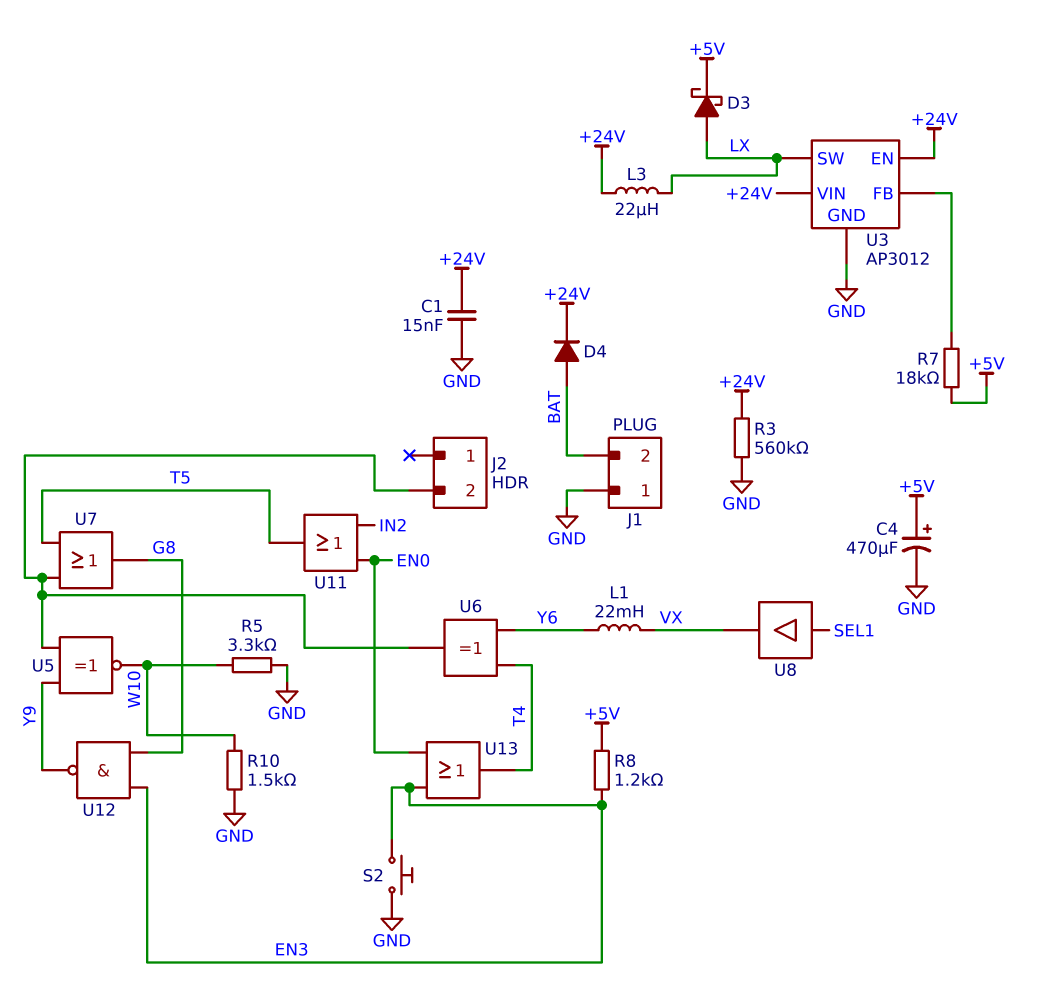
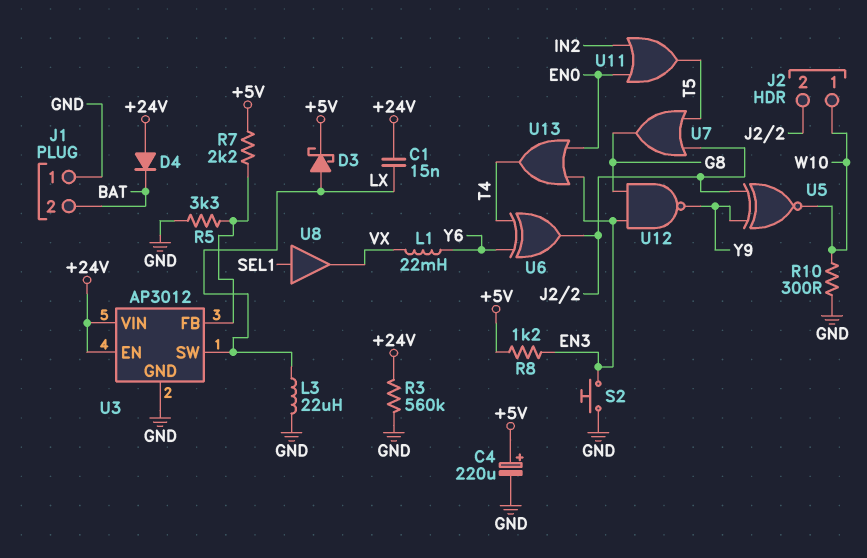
C1: 15nF (+24V, GND) -> 15nF (+24V, LX)
C4: 470uF (plus +5V, minus GND) -> 220uF (plus +5V, minus GND)
D4: diode (A BAT, K +24V) -> diode (A +24V, K BAT)
J2 pin 1: none -> W10
L3: 22uH (+24V, LX) -> 22uH (GND, LX)
R5: 3.3k (GND, W10) -> 3.3k (GND, U3/FB)
R7: 18k (+5V, U3/FB) -> 2.2k (+5V, U3/FB)
R10: 1.5k (GND, W10) -> 300 (GND, W10)

